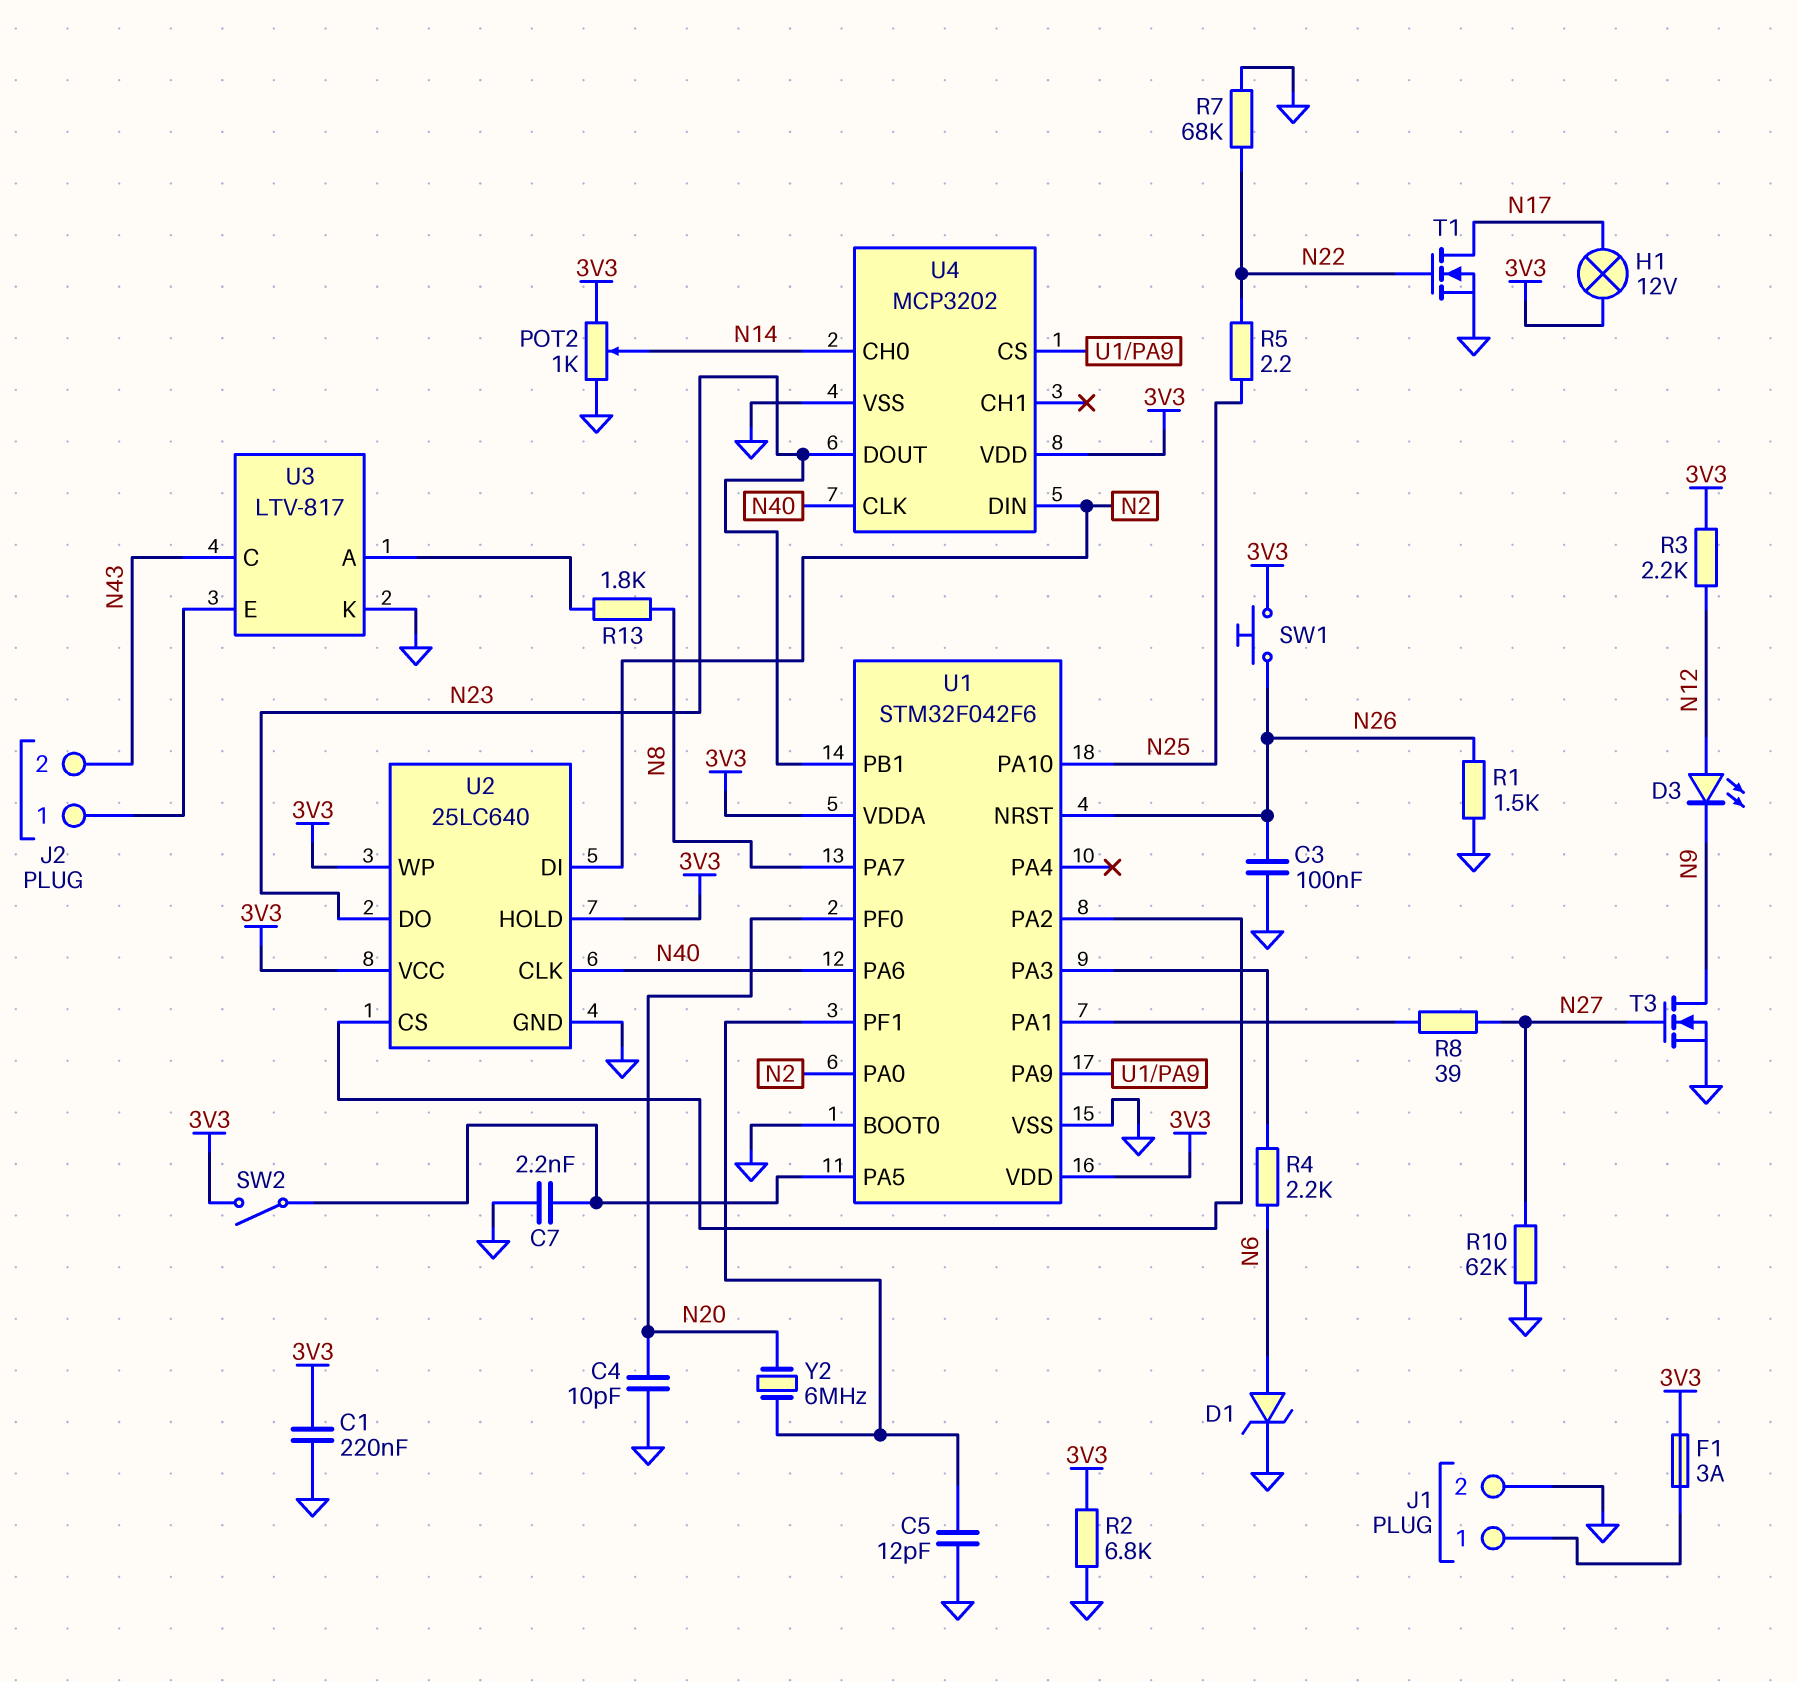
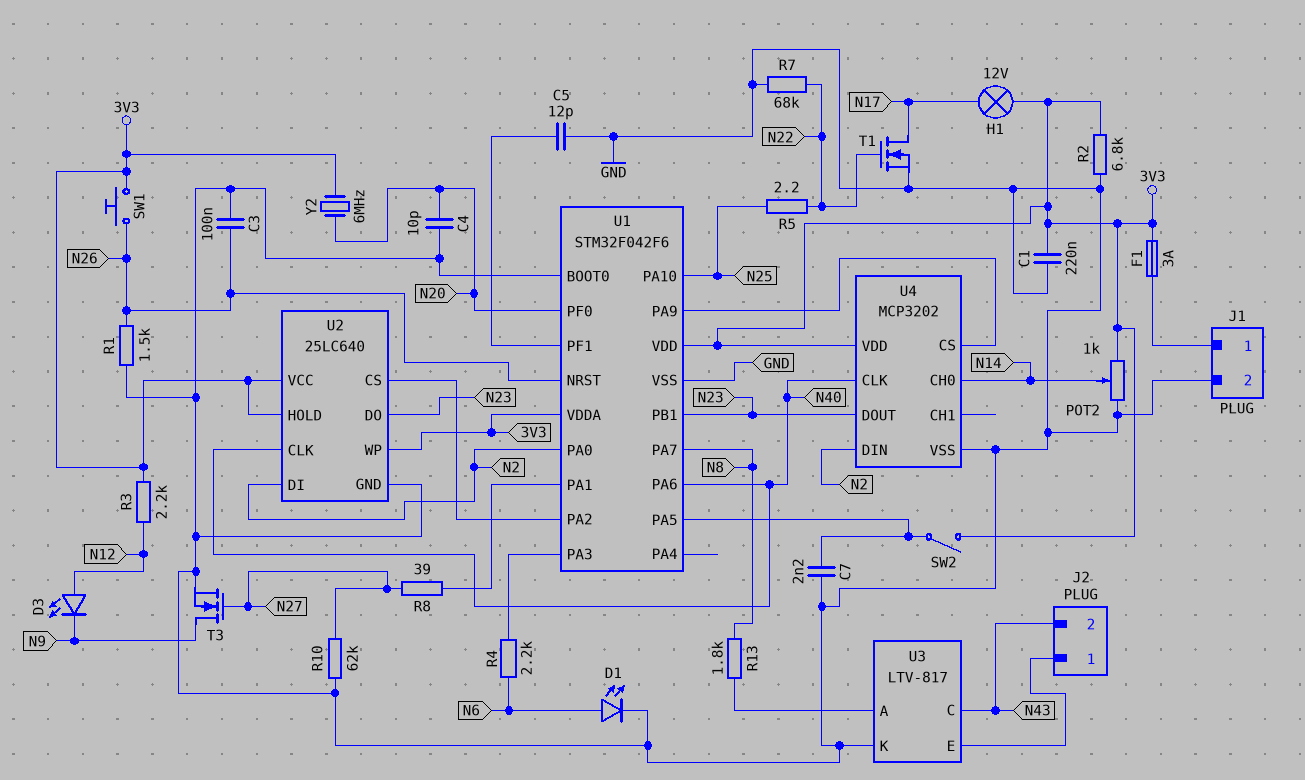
D1: zener (A N6, K GND) -> LED (A N6, K GND)
Y2: 6MHz (N20, U1/PF1) -> 6MHz (3V3, N20)

